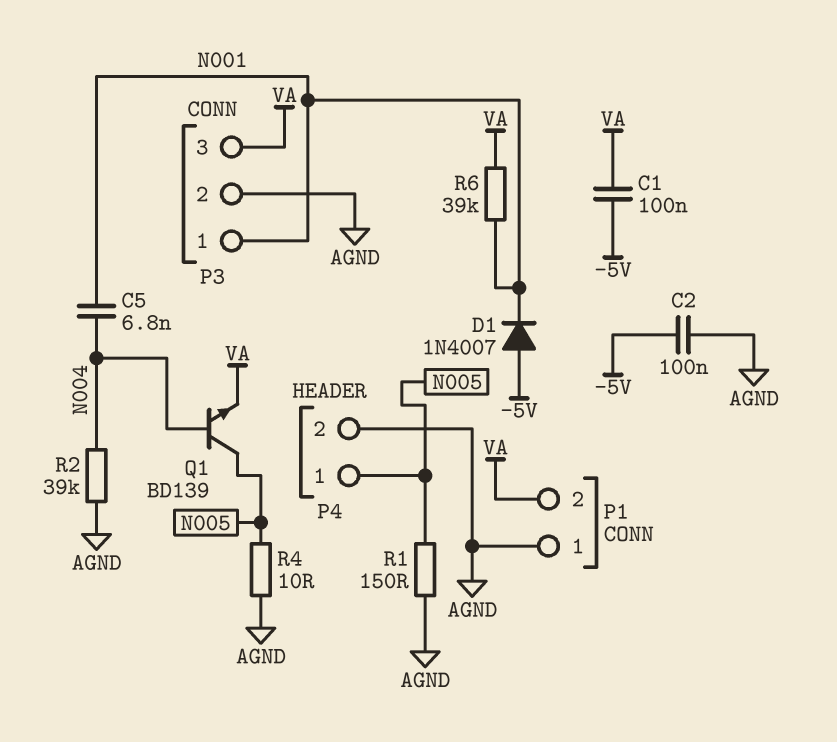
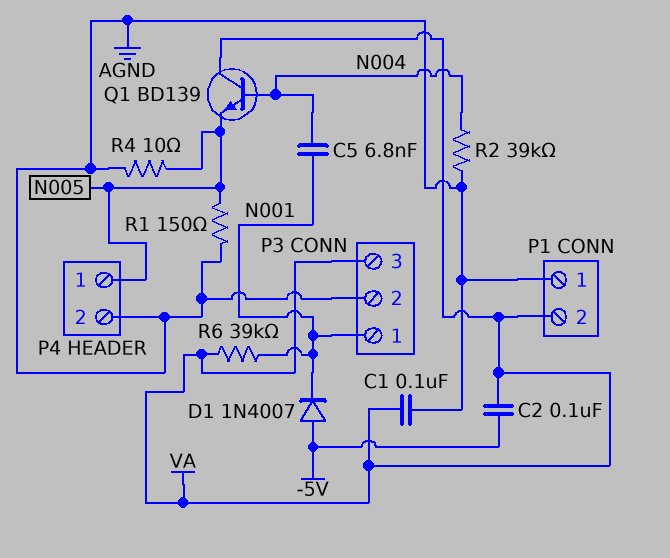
C1: 100nF (-5V, VA) -> 100nF (AGND, VA)
C2: 100nF (-5V, AGND) -> 100nF (-5V, VA)
Q1: NPN BD139 (B N004, C N005, E VA) -> NPN BD139 (B N004, C VA, E N005)

